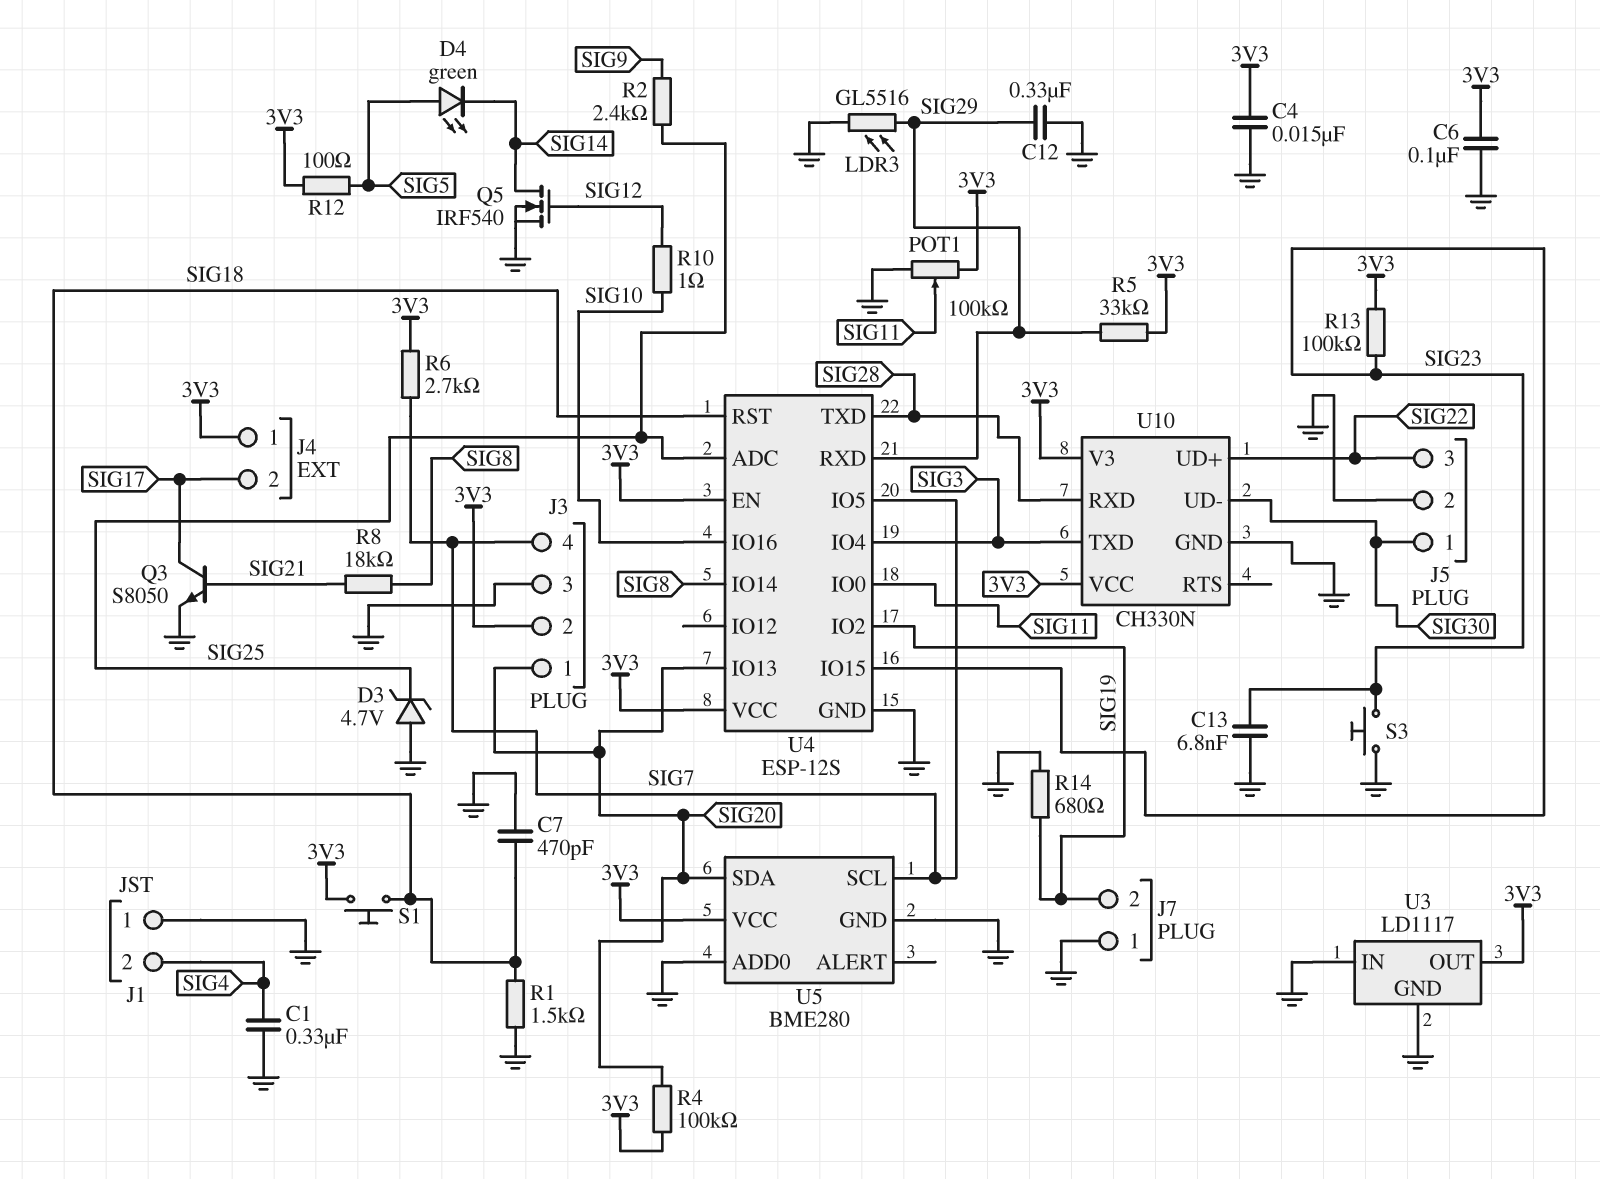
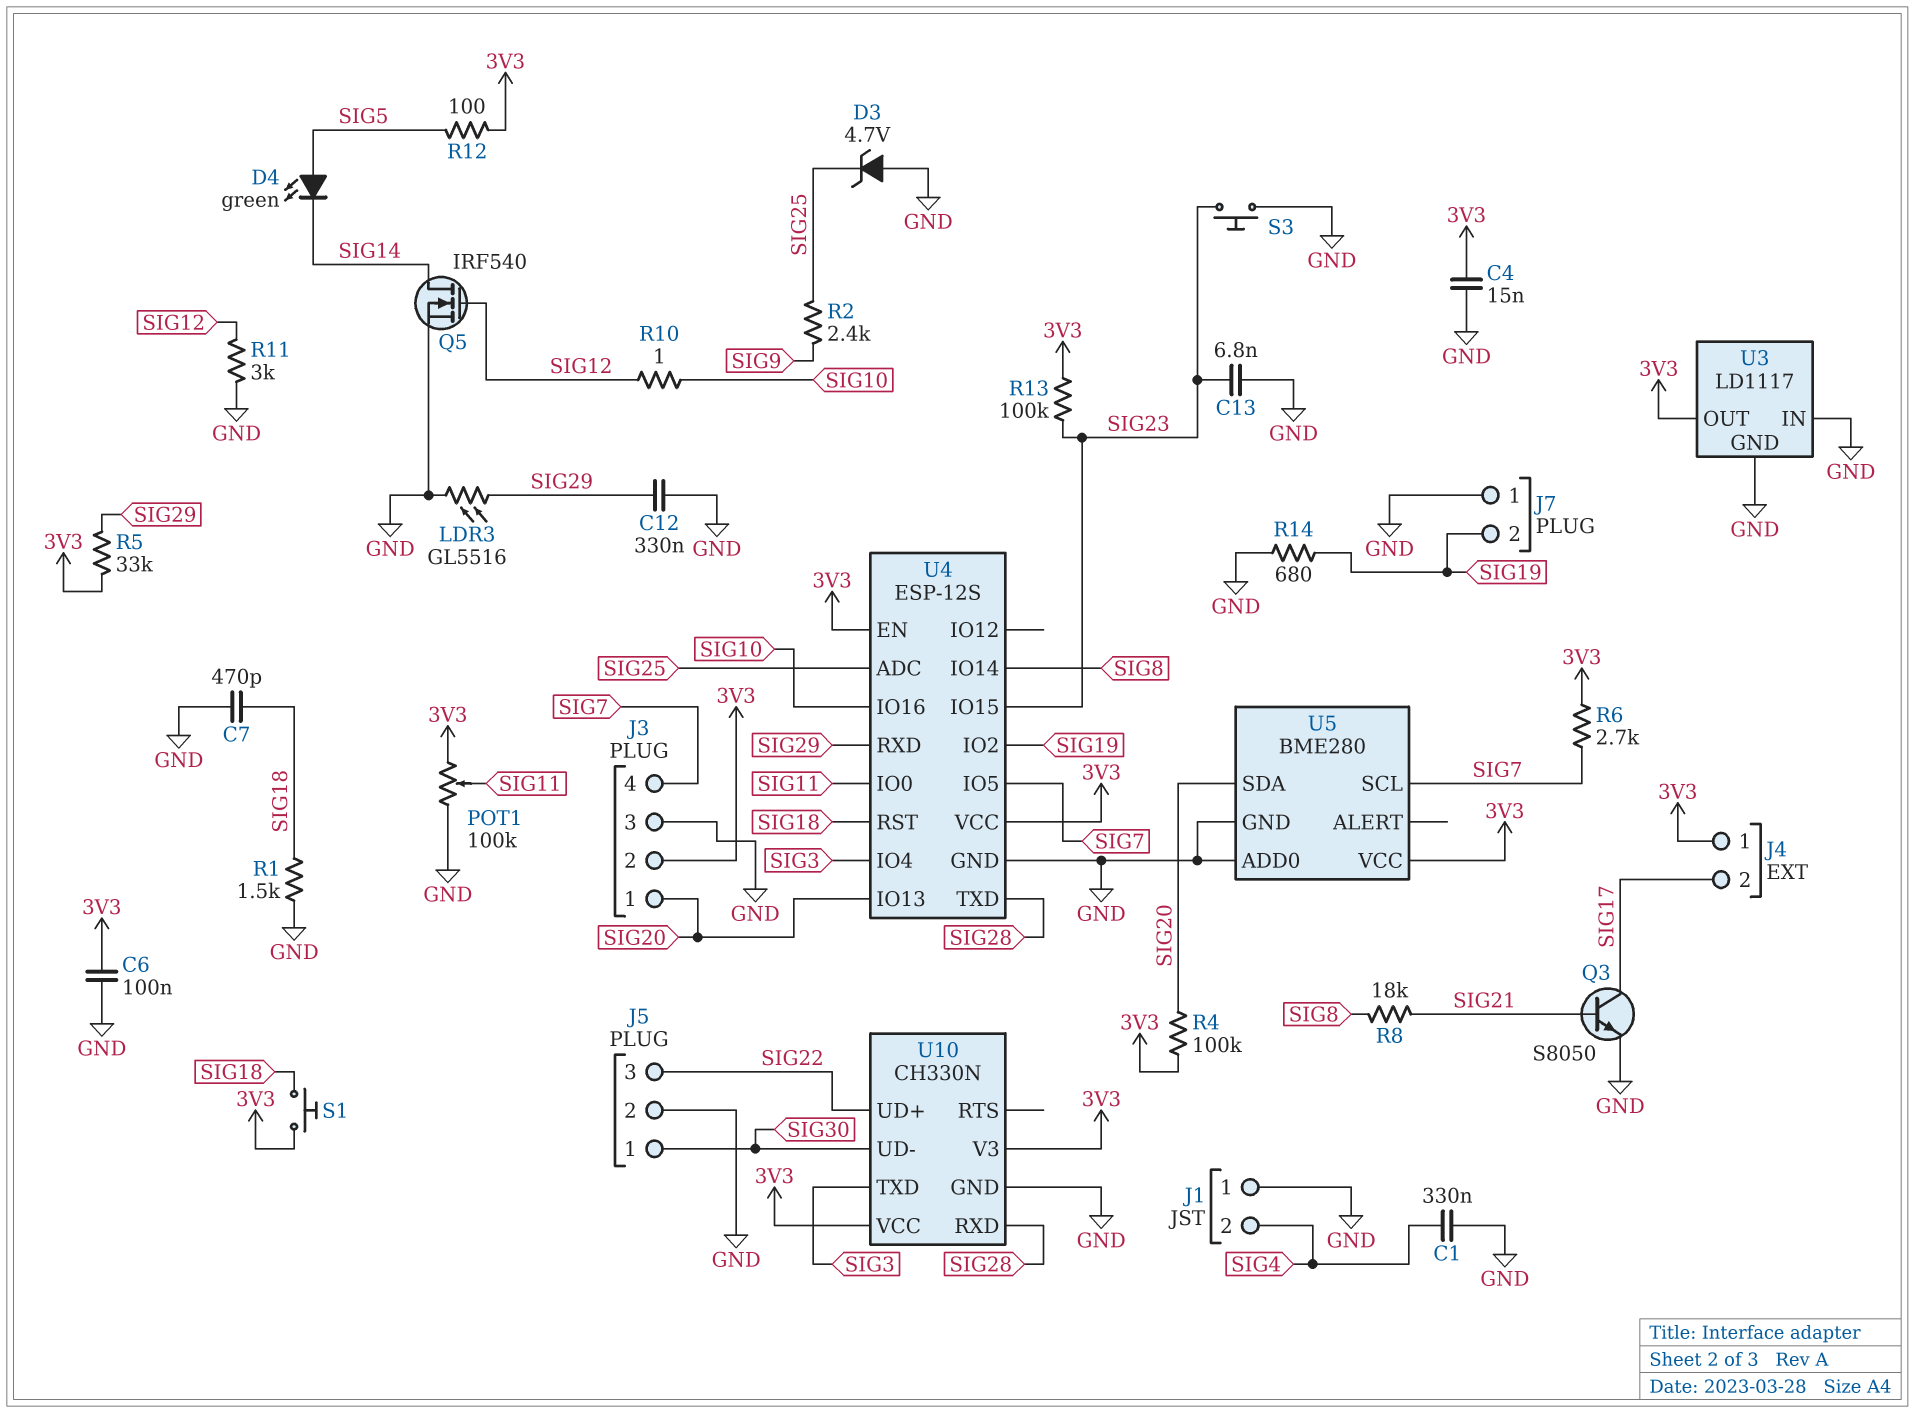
R11: none -> 3k (GND, SIG12)

